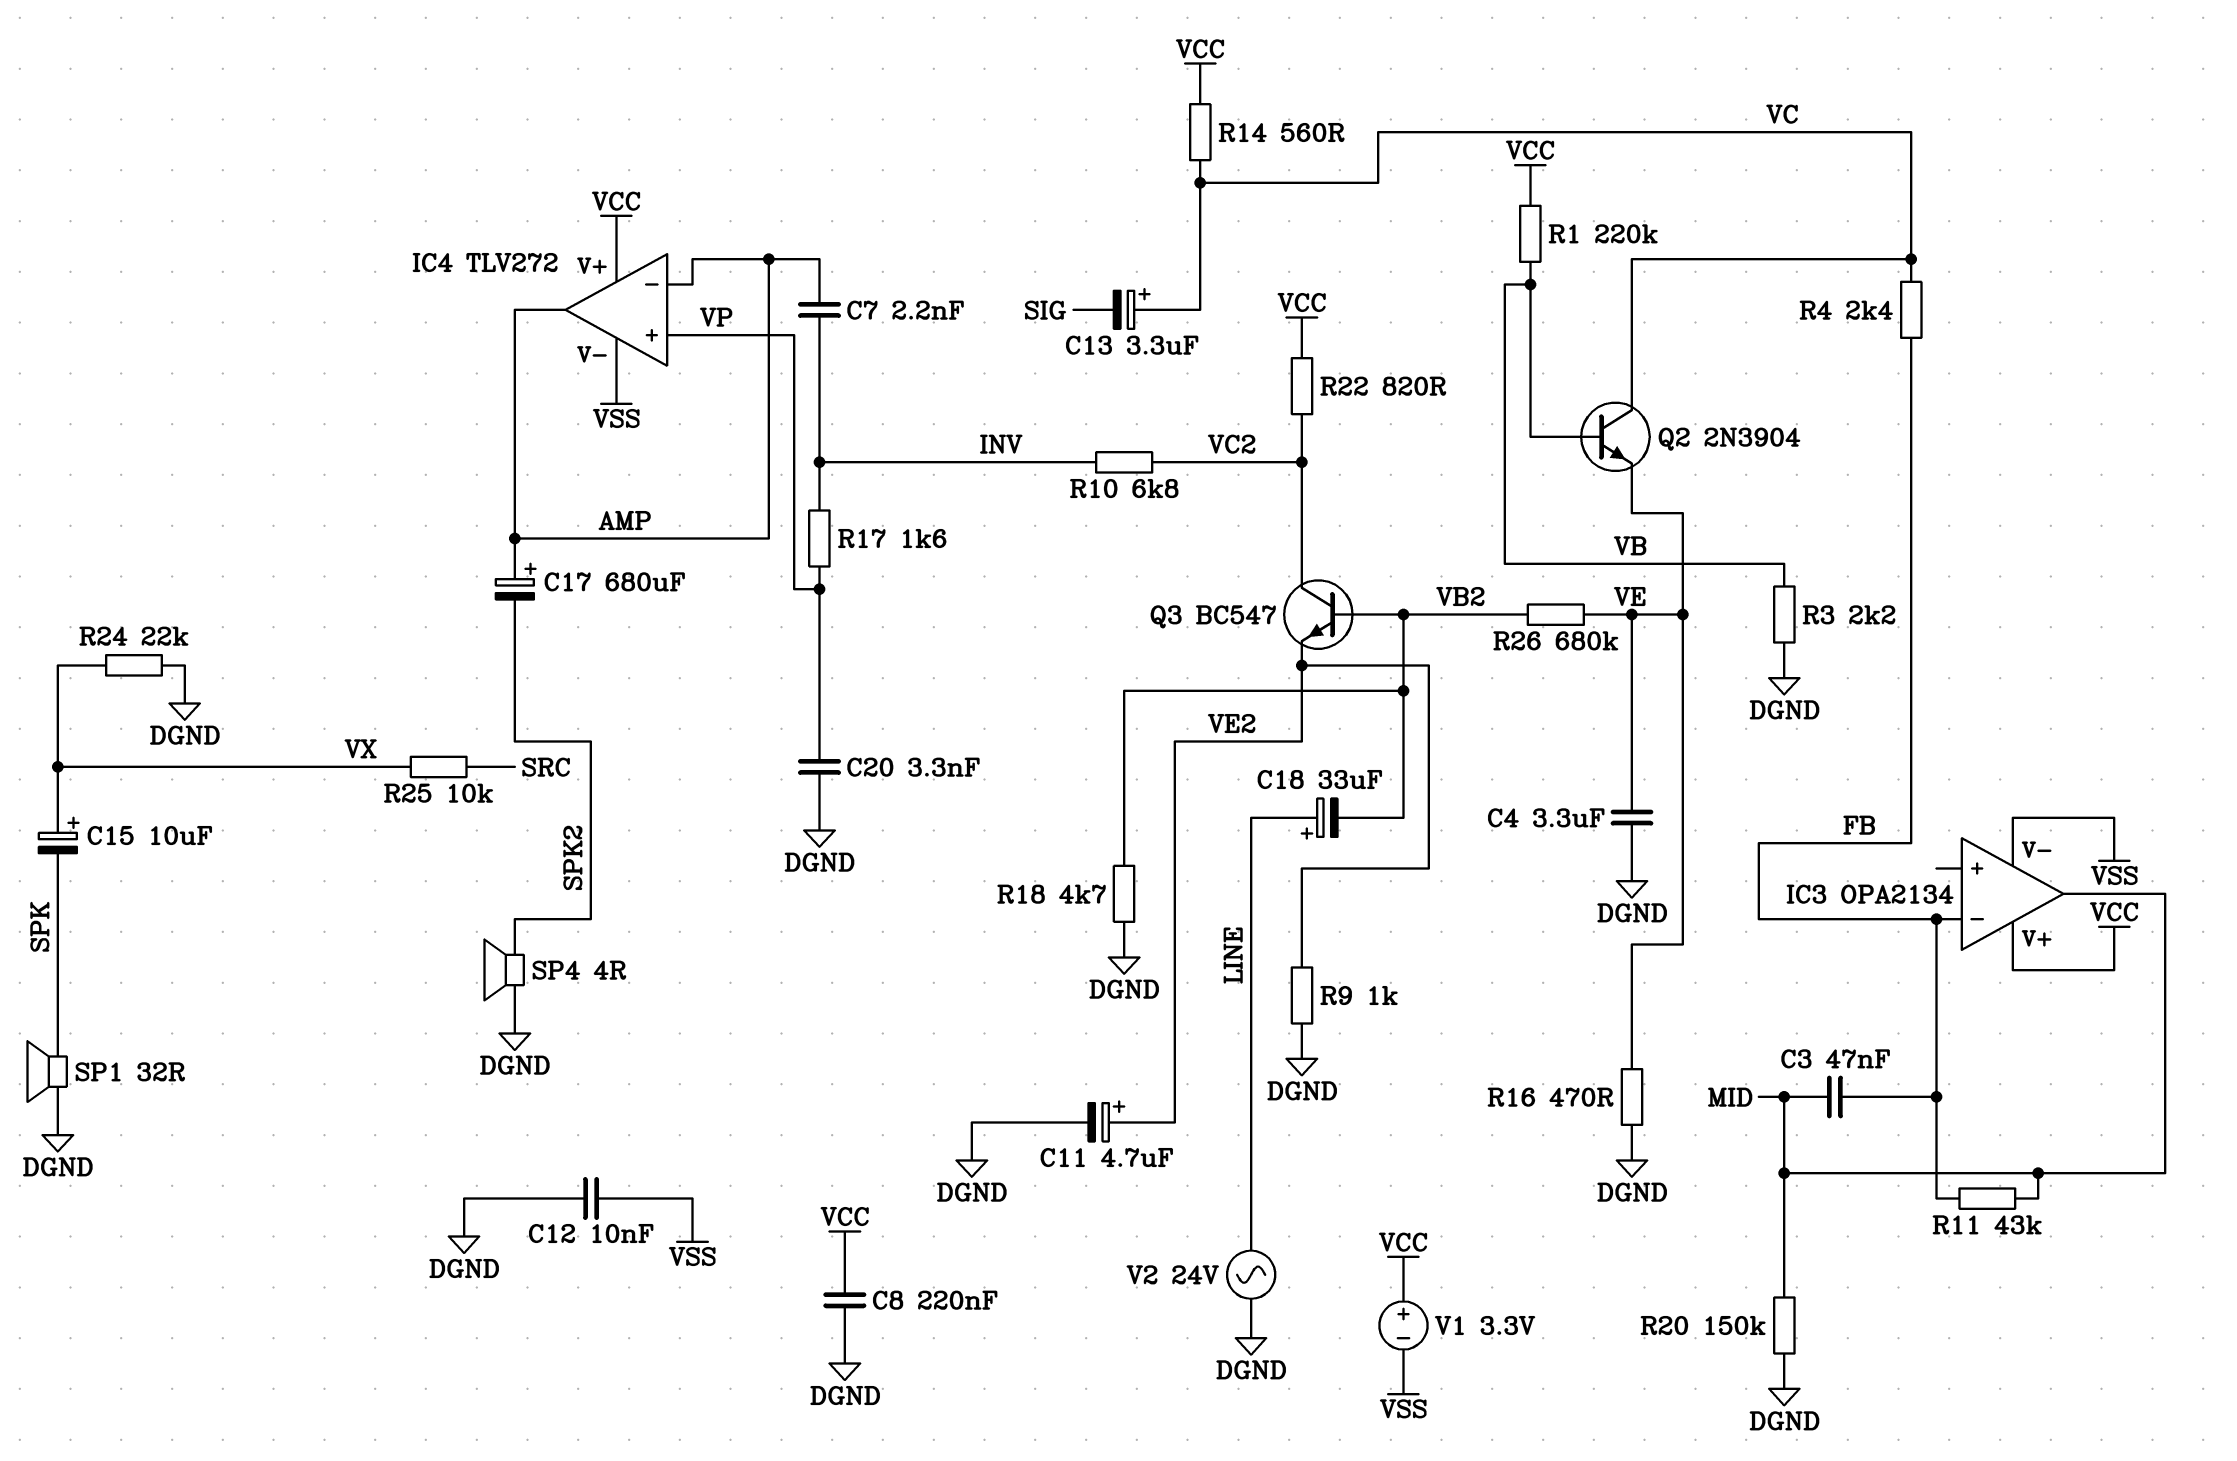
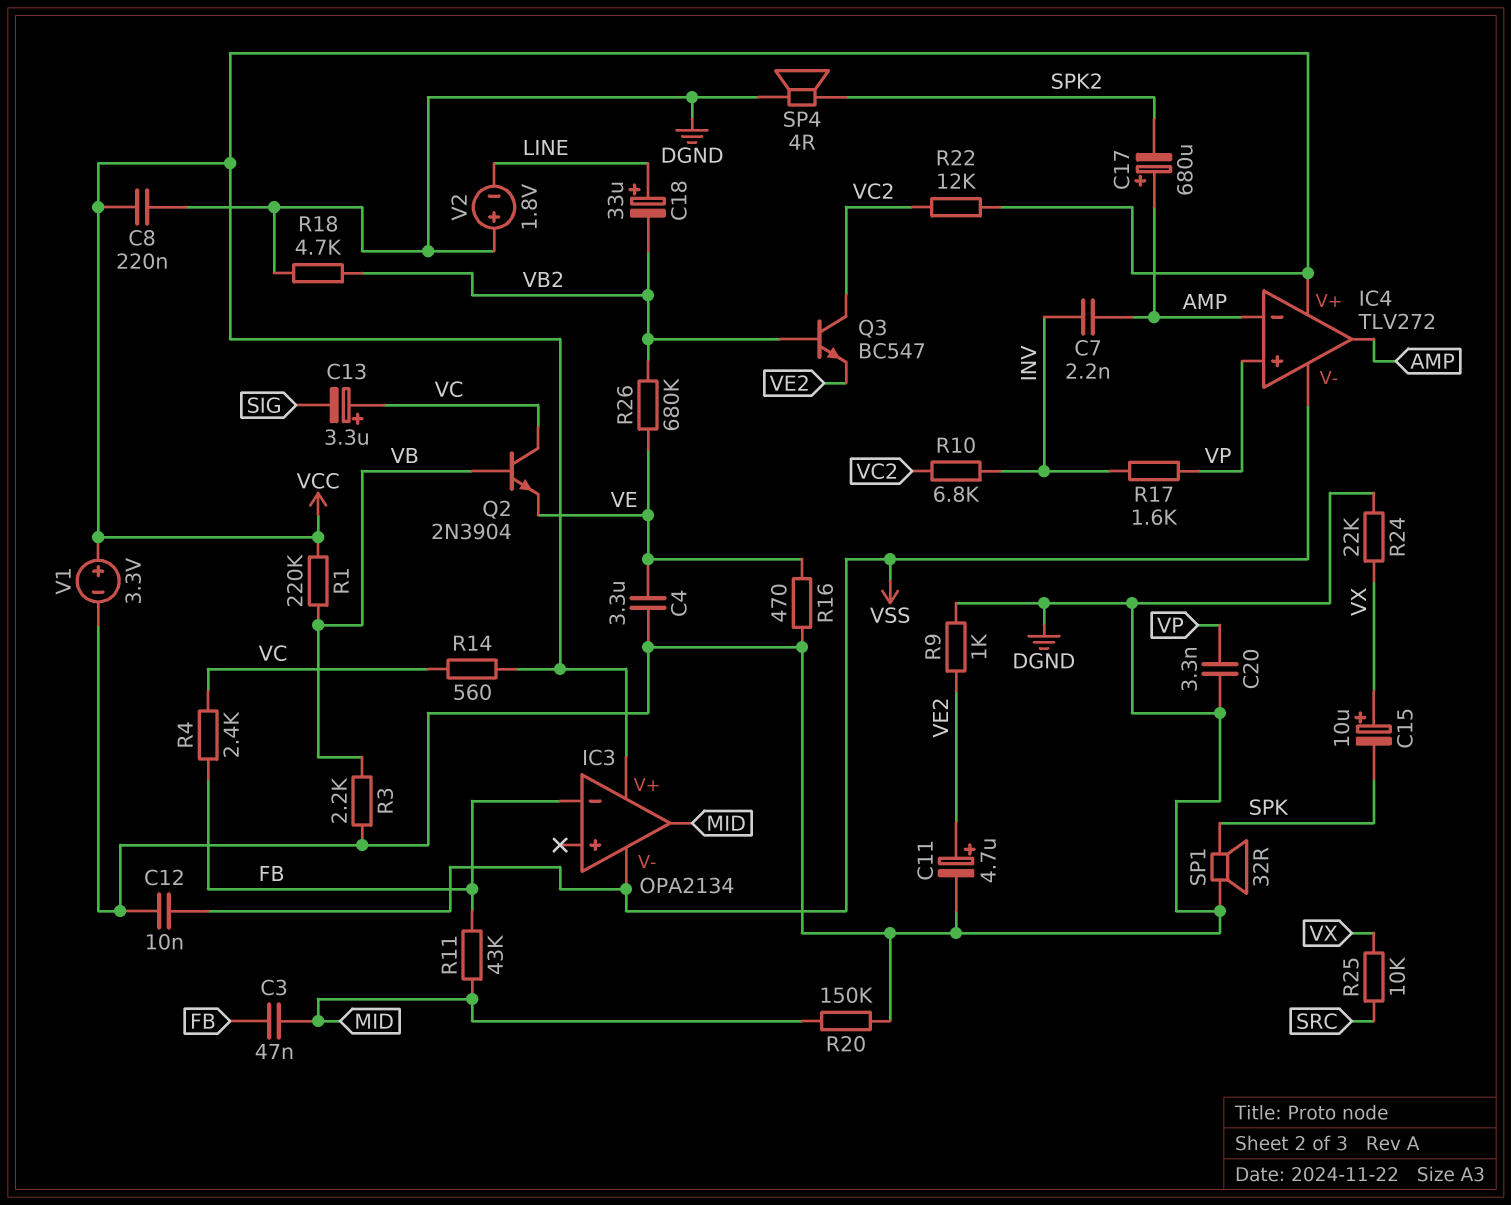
R22: 820 (VC2, VCC) -> 12k (VC2, VCC)
V1: 3.3V (plus VCC, minus VSS) -> 3.3V (plus VCC, minus DGND)
V2: AC 24V (DGND, LINE) -> 1.8V (plus DGND, minus LINE)

